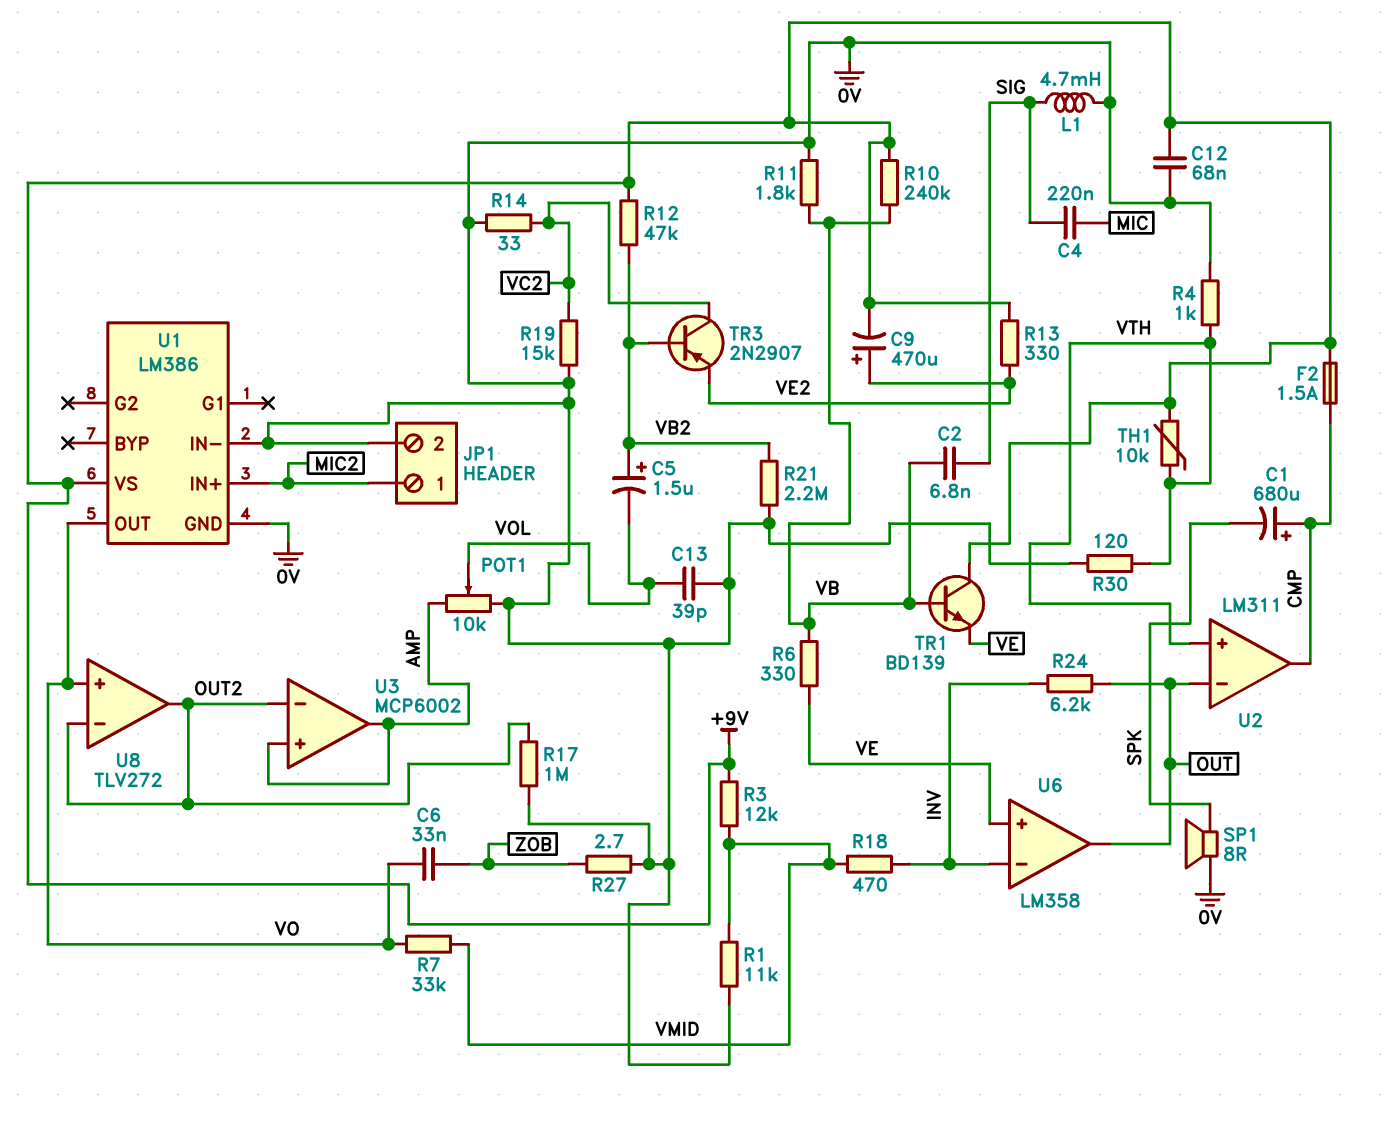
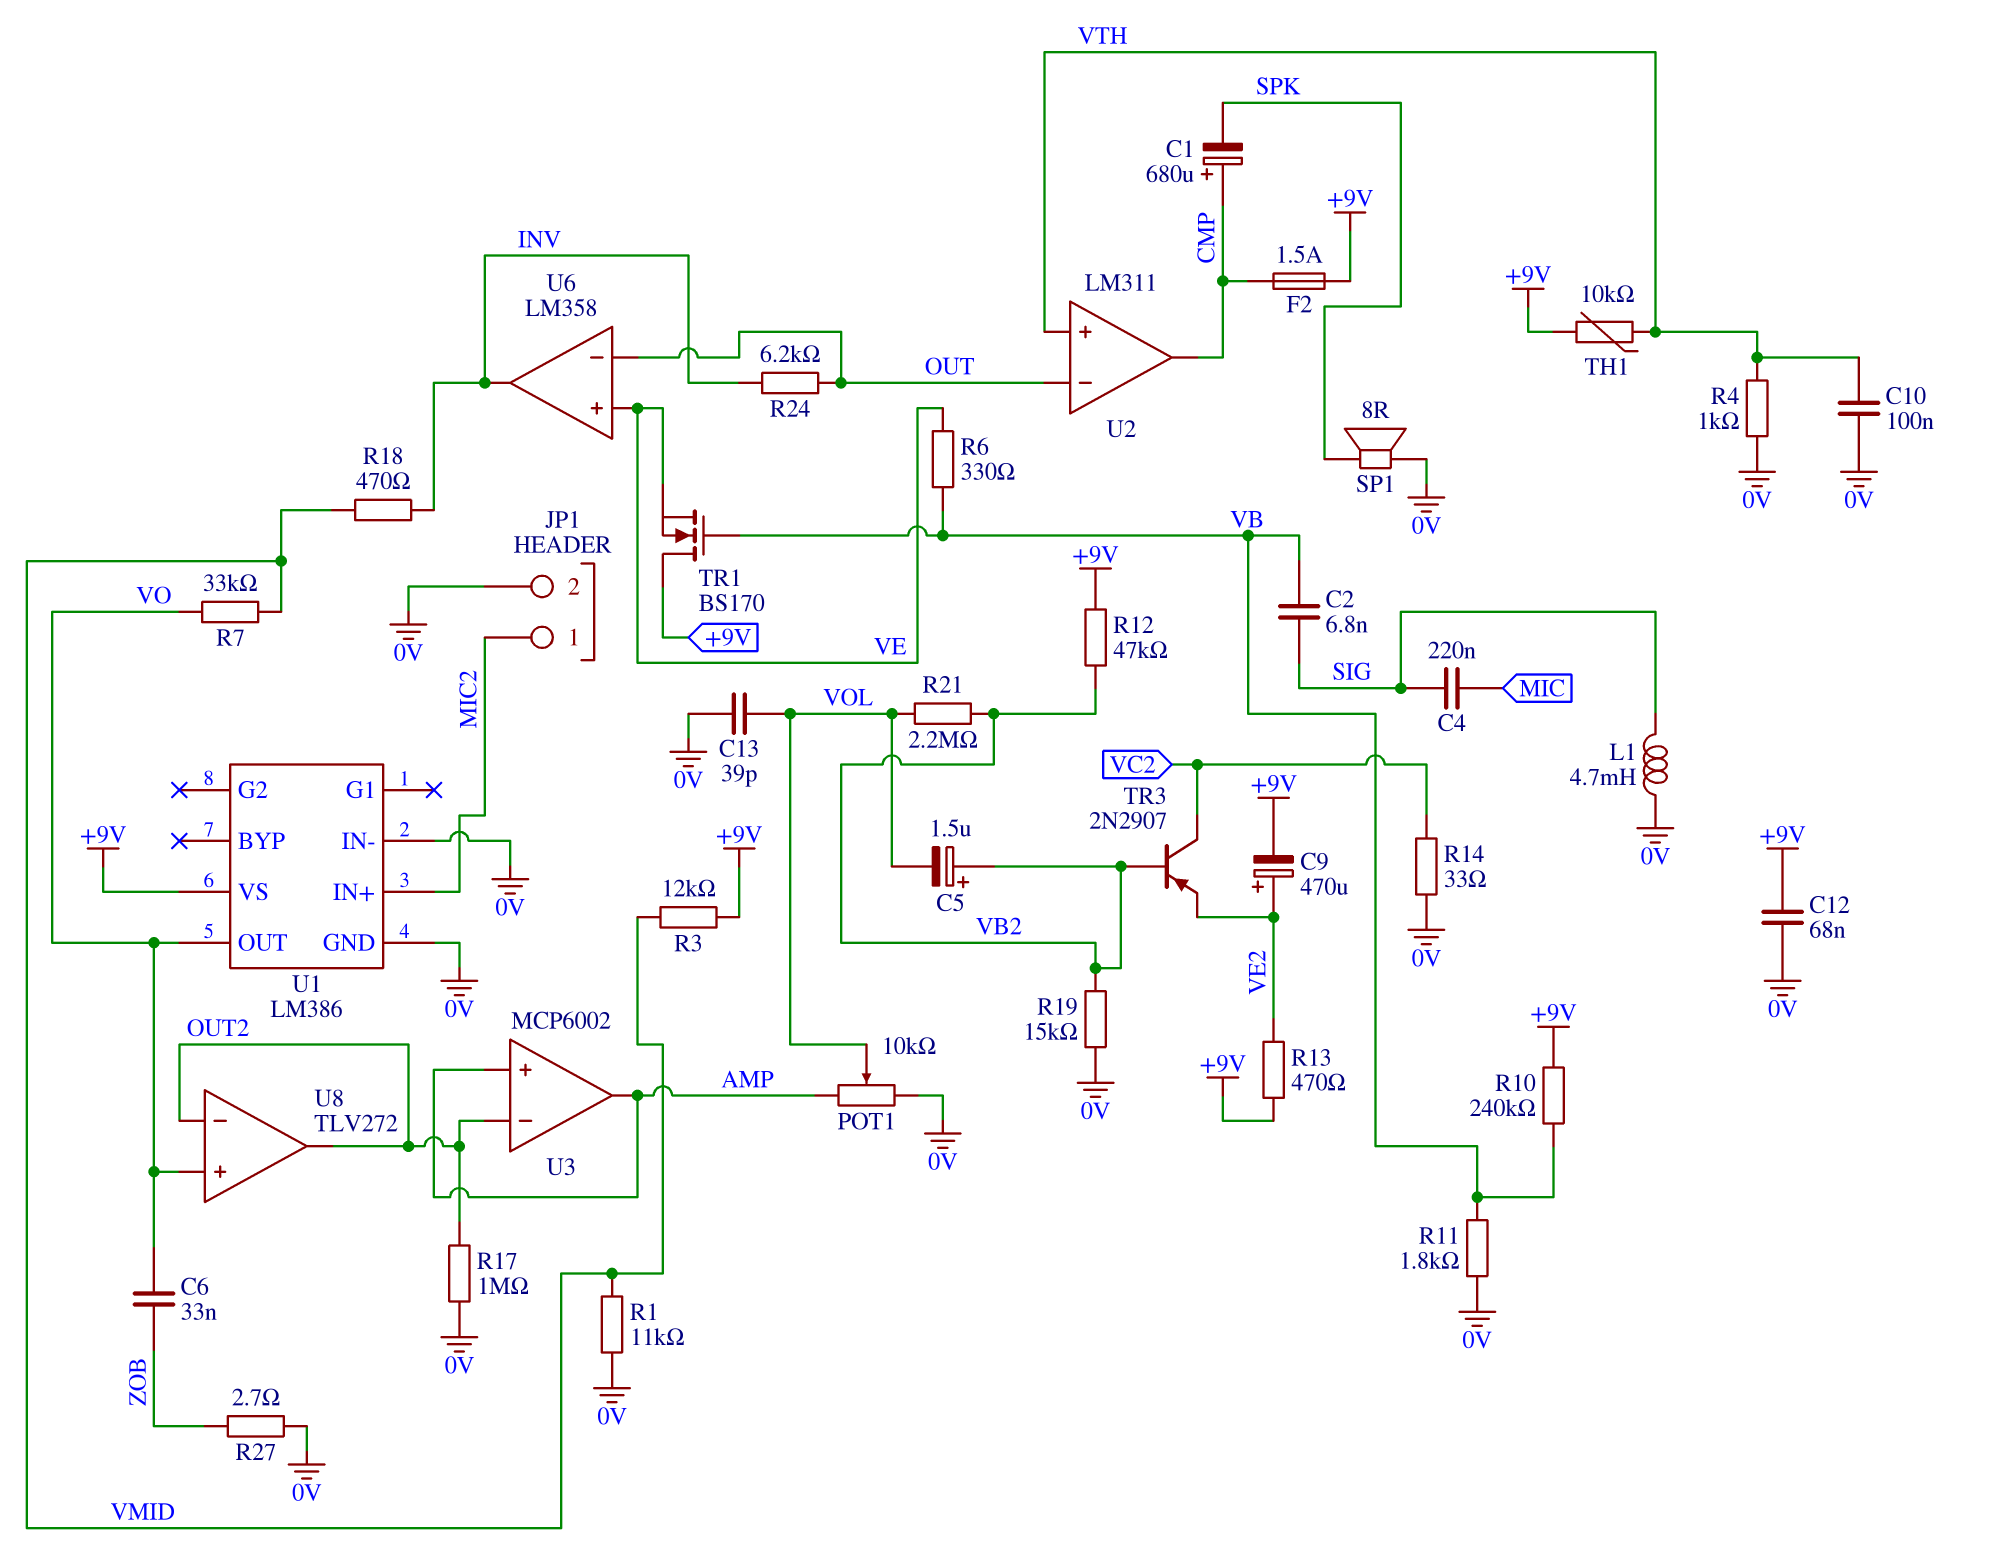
C10: none -> 100nF (0V, VTH)
R13: 330 (+9V, VE2) -> 470 (+9V, VE2)
R19: 15k (0V, VC2) -> 15k (0V, VB2)
R21: 2.2M (0V, VB2) -> 2.2M (VB2, VOL)
R30: 120 (0V, VTH) -> none
TR1: NPN BD139 (B VB, C +9V, E VE) -> NMOS BS170 (G VB, D +9V, S VE)
U6 pin in-: INV -> OUT
U6 pin out: OUT -> INV

